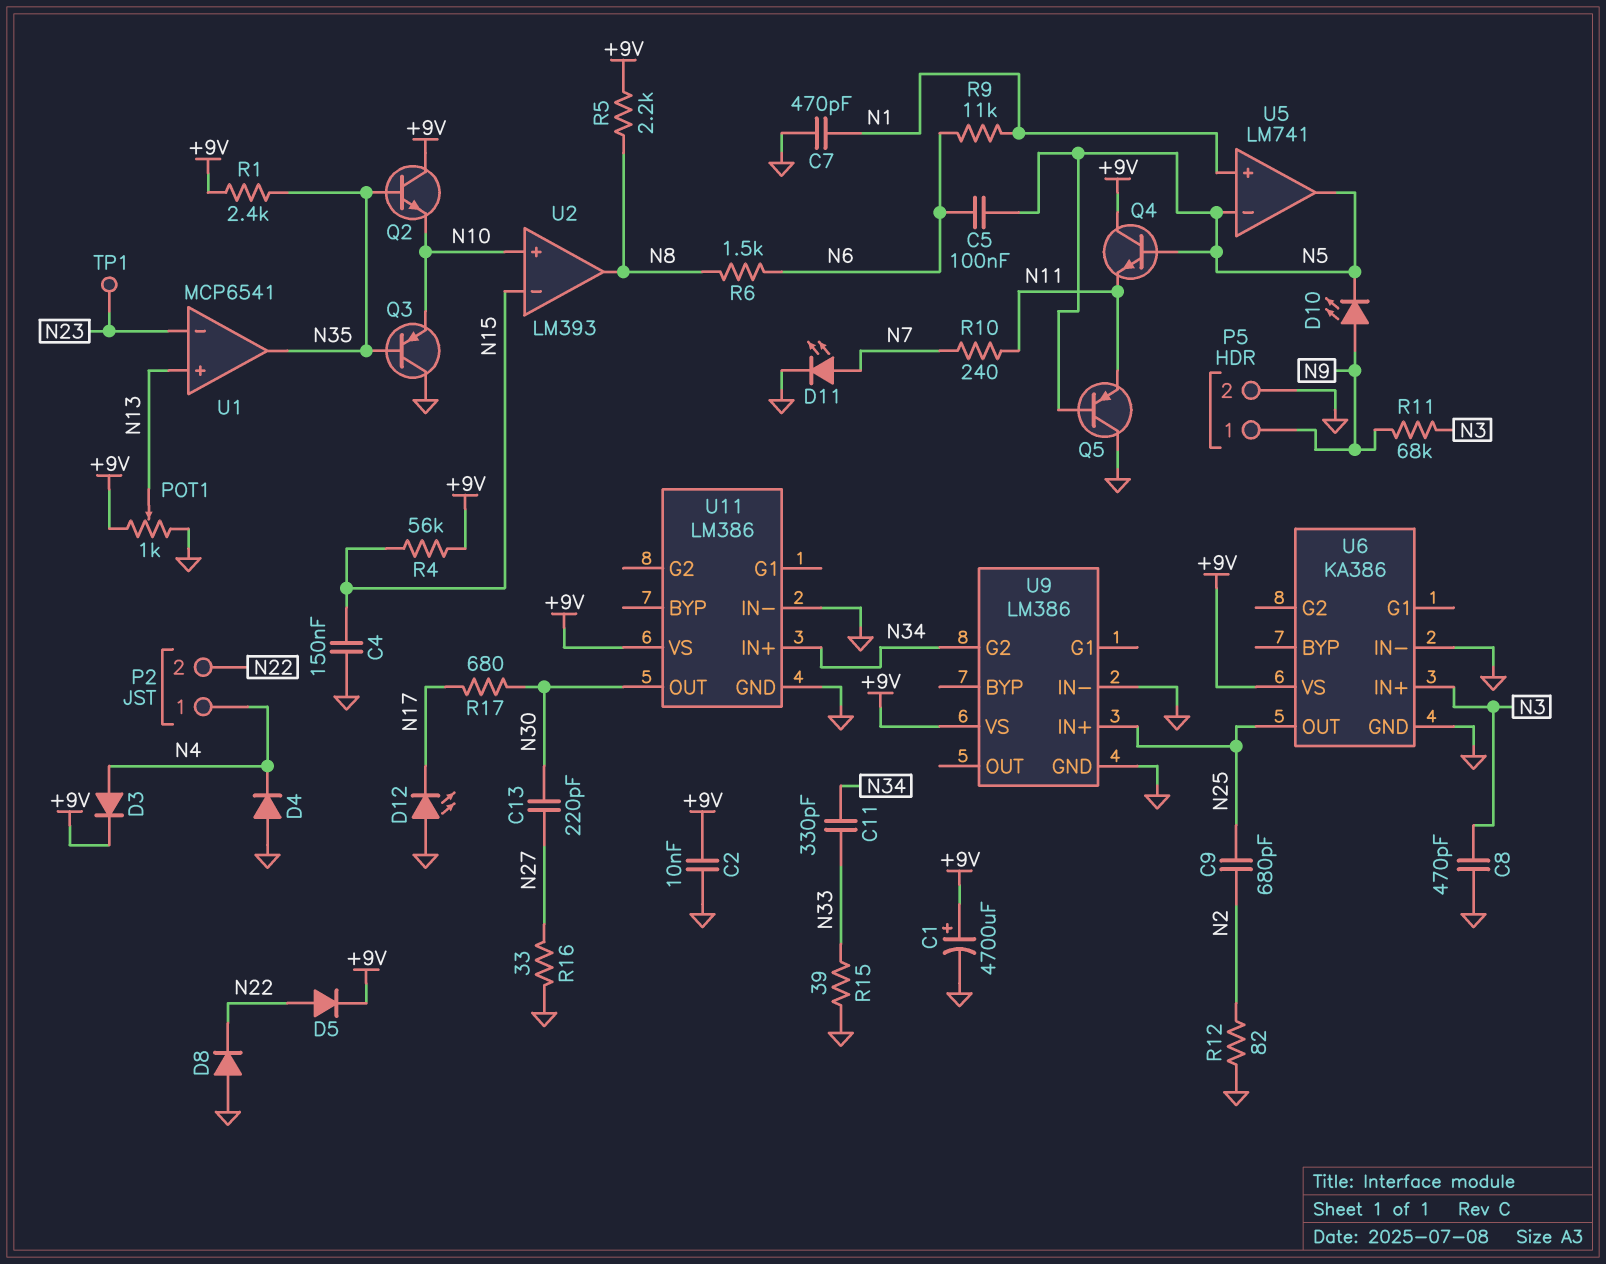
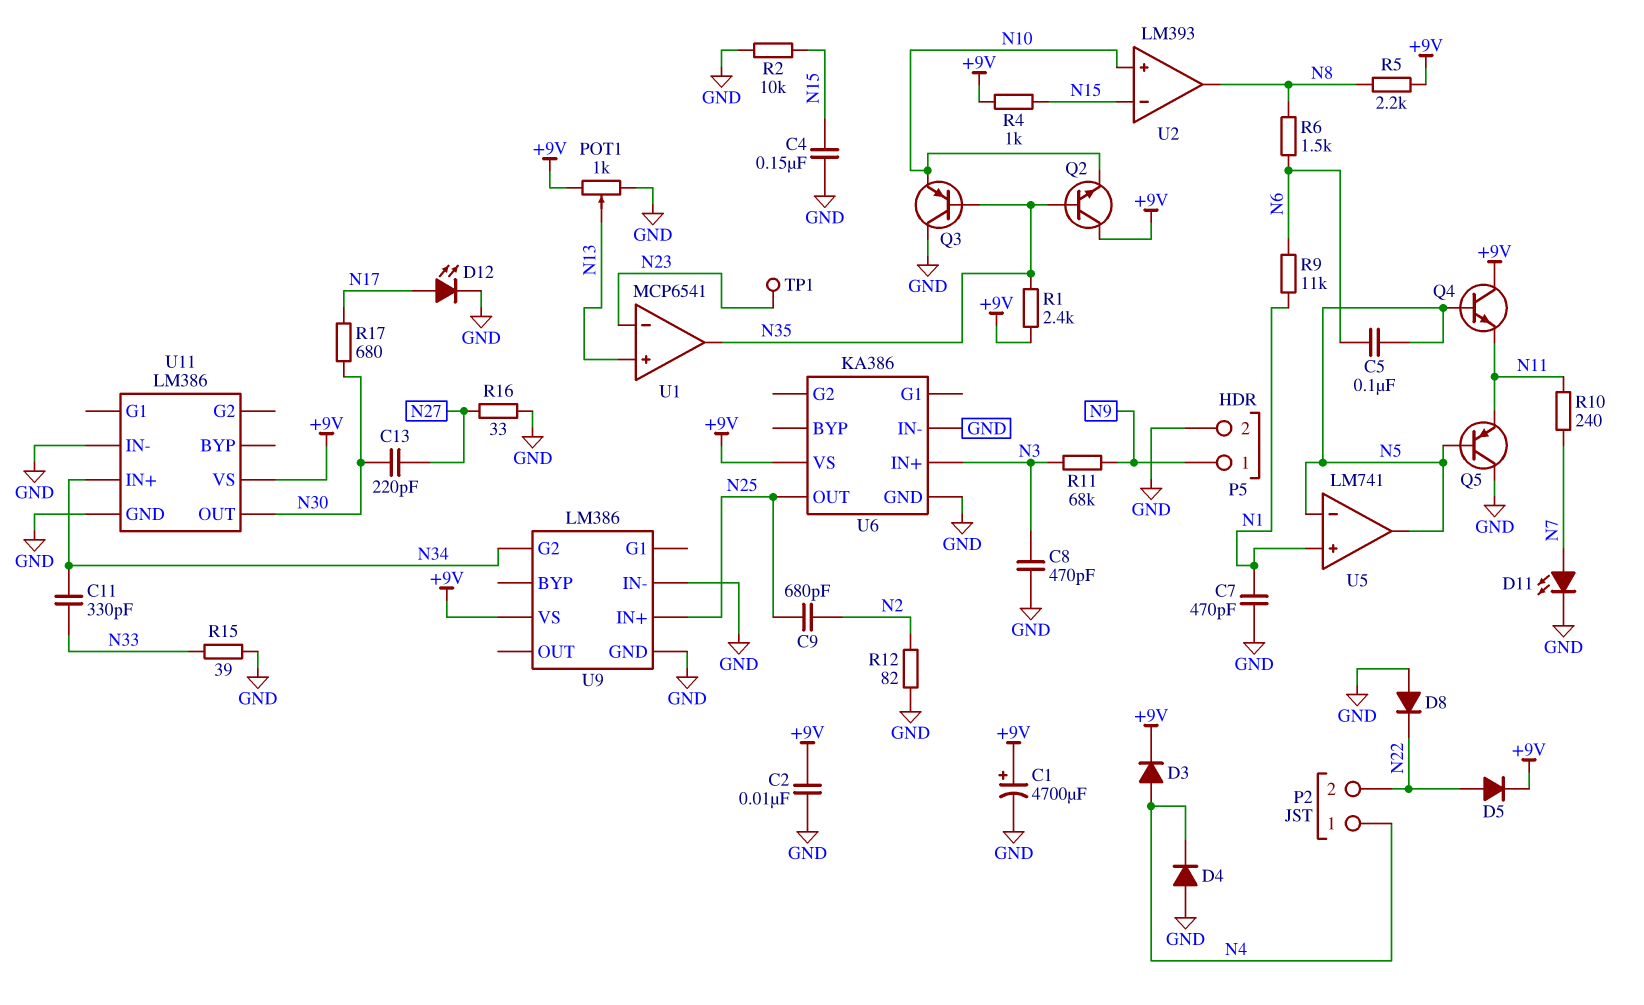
D10: LED (A N9, K N5) -> none
D12: LED (A GND, K N17) -> LED (A N17, K GND)
R2: none -> 10k (GND, N15)
R4: 56k (+9V, N15) -> 1k (+9V, N15)

